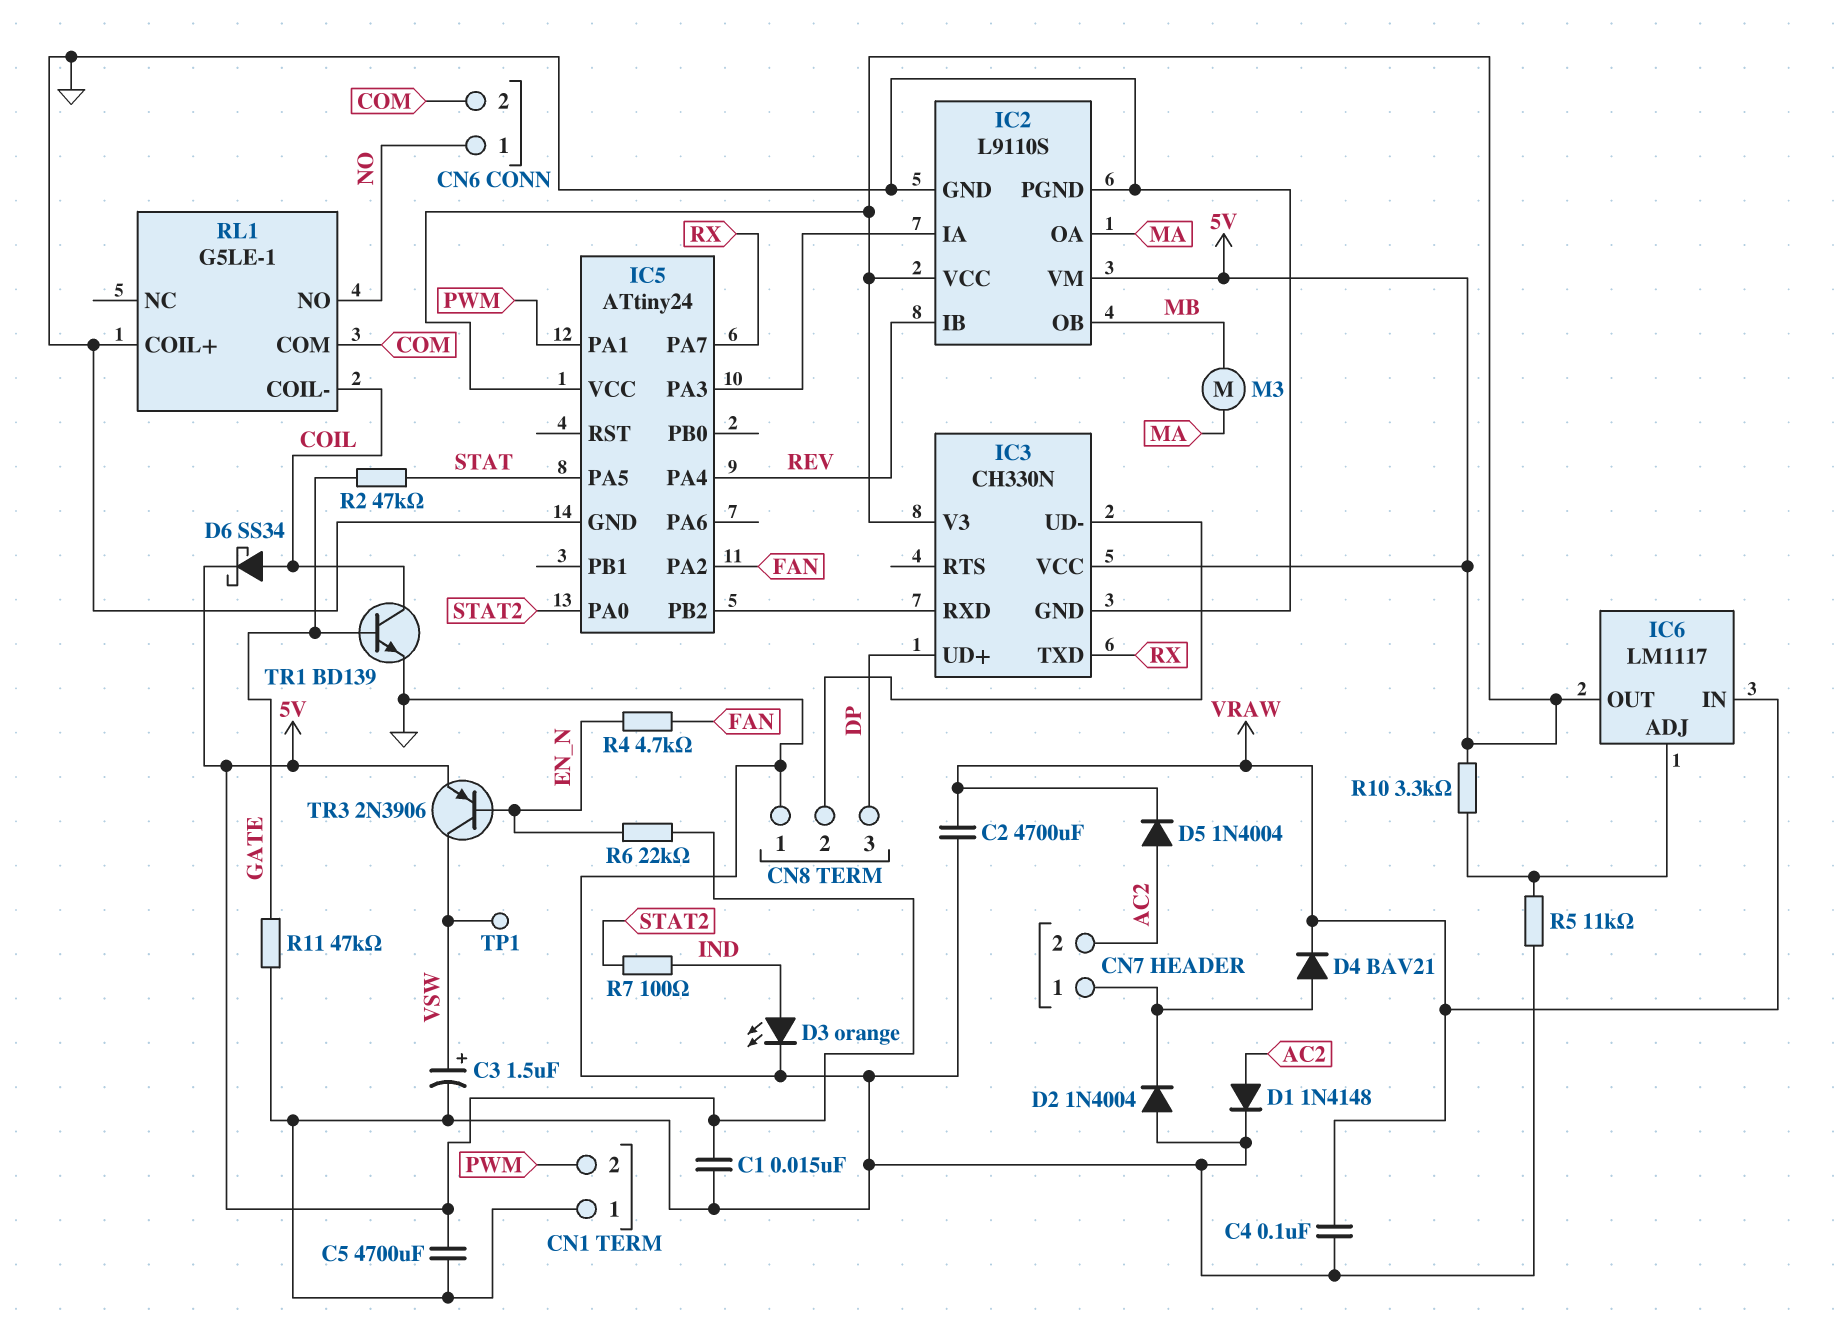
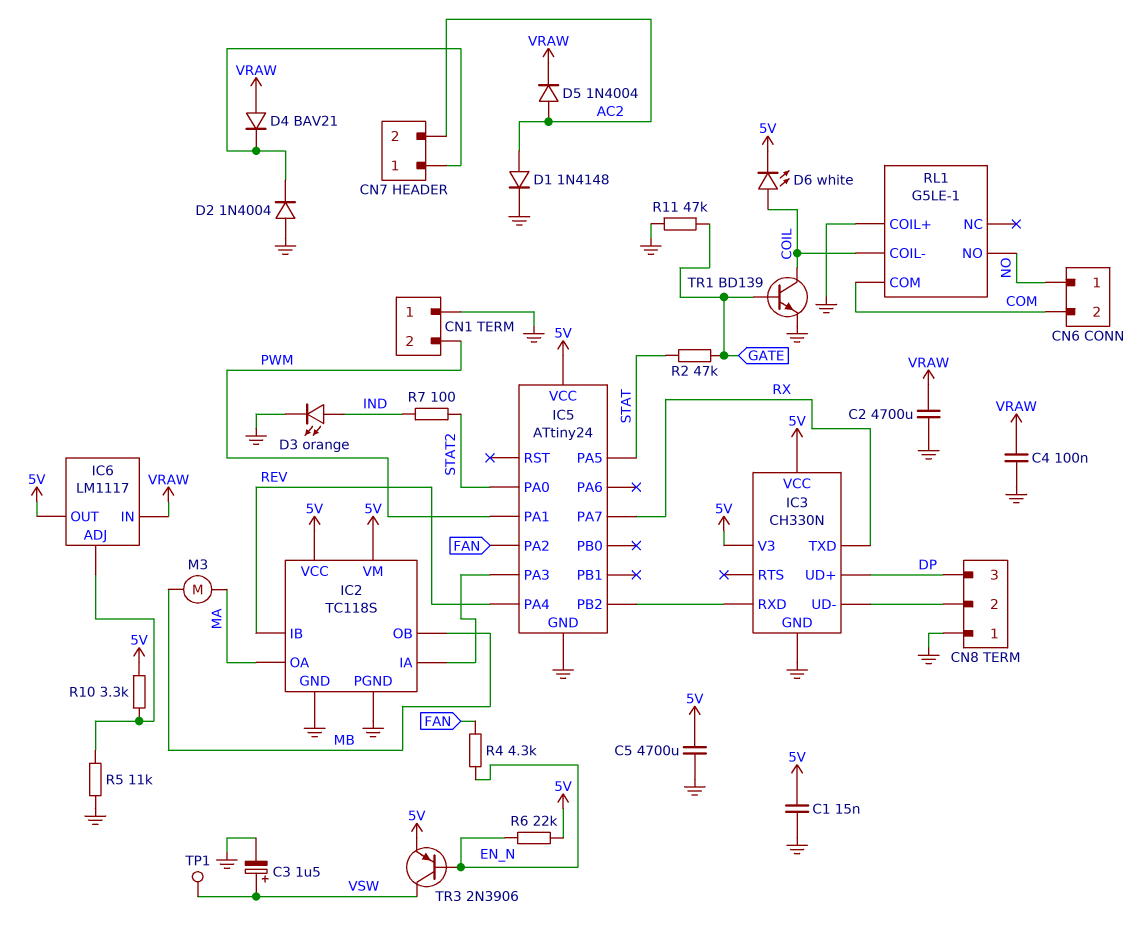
D4: diode BAV21 (A CN7/1, K VRAW) -> diode BAV21 (A VRAW, K CN7/1)
D6: schottky SS34 (A COIL, K 5V) -> LED white (A COIL, K 5V)
IC2: L9110S -> TC118S
R4: 4.7k (EN_N, FAN) -> 4.3k (EN_N, FAN)

